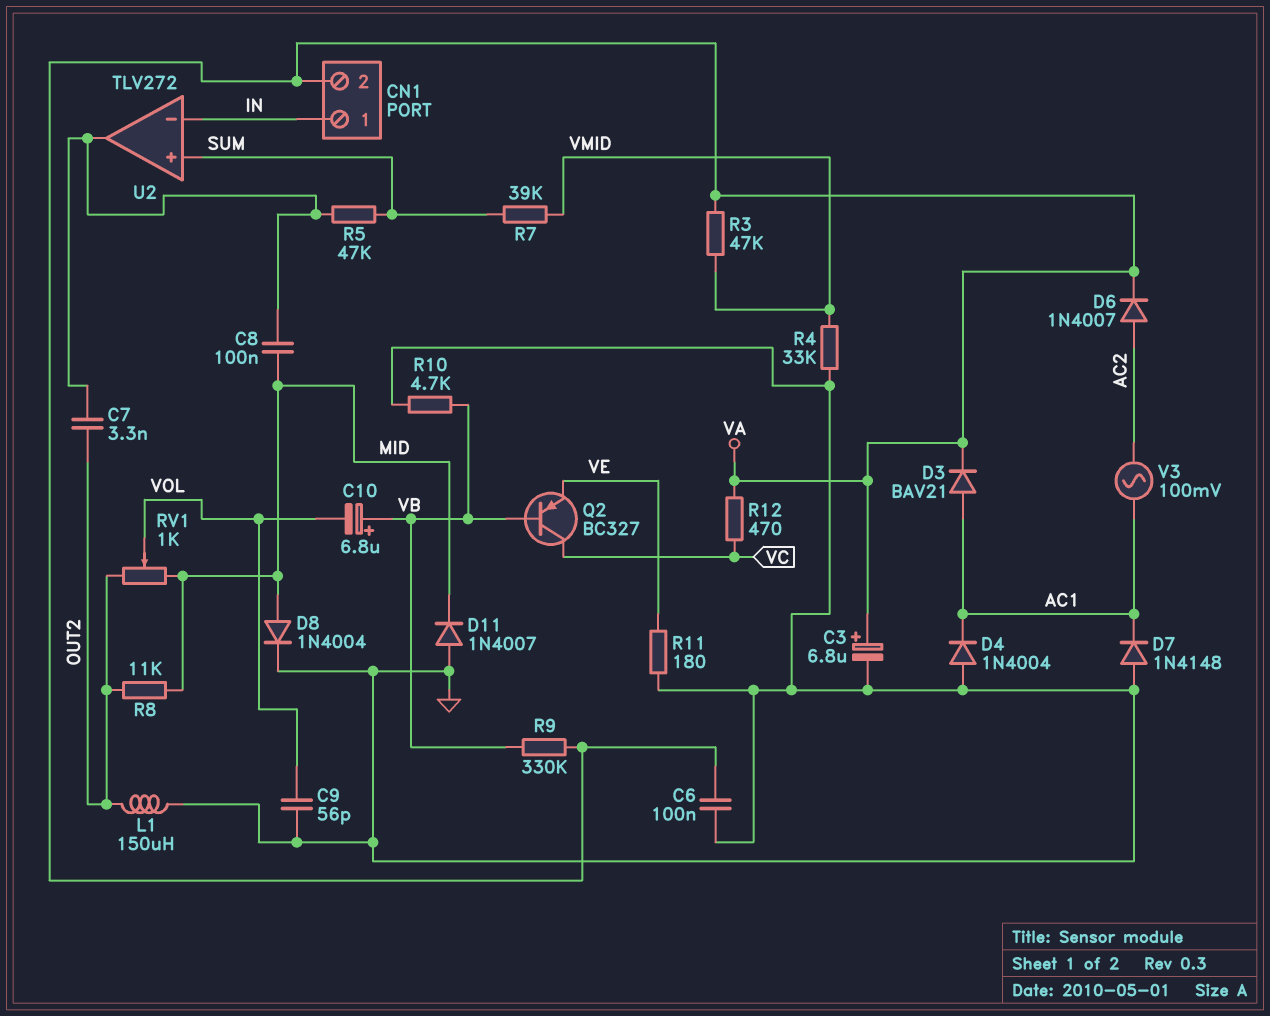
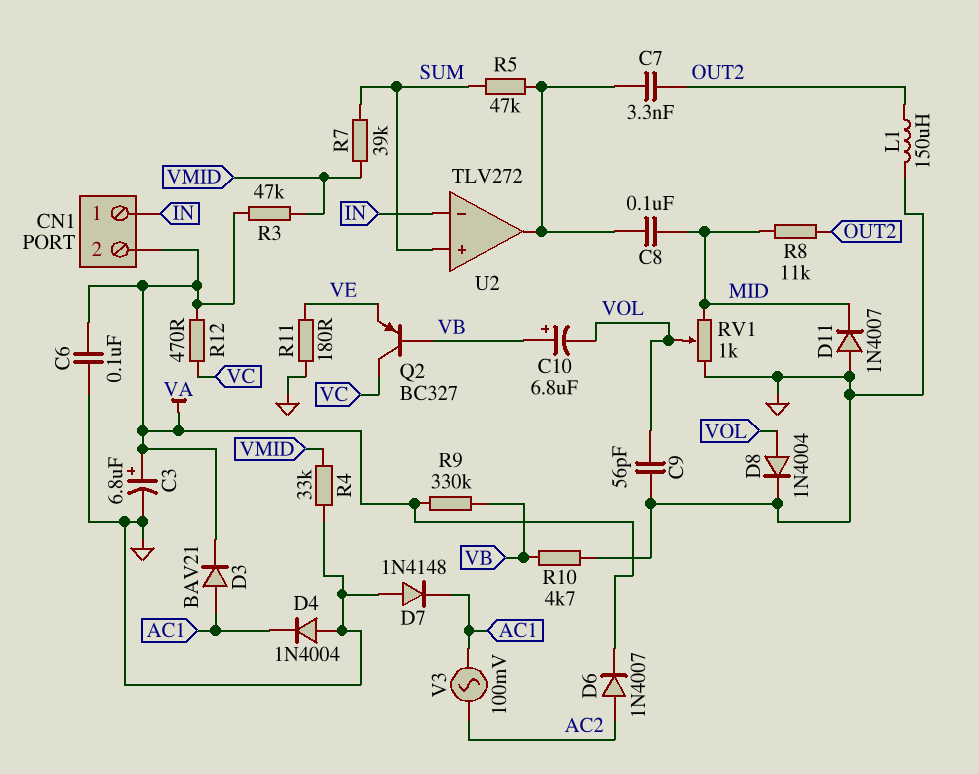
D8: diode 1N4004 (A MID, K GND) -> diode 1N4004 (A VOL, K GND)
RV1: 1k (MID, OUT2, wiper VOL) -> 1k (GND, MID, wiper VOL)

